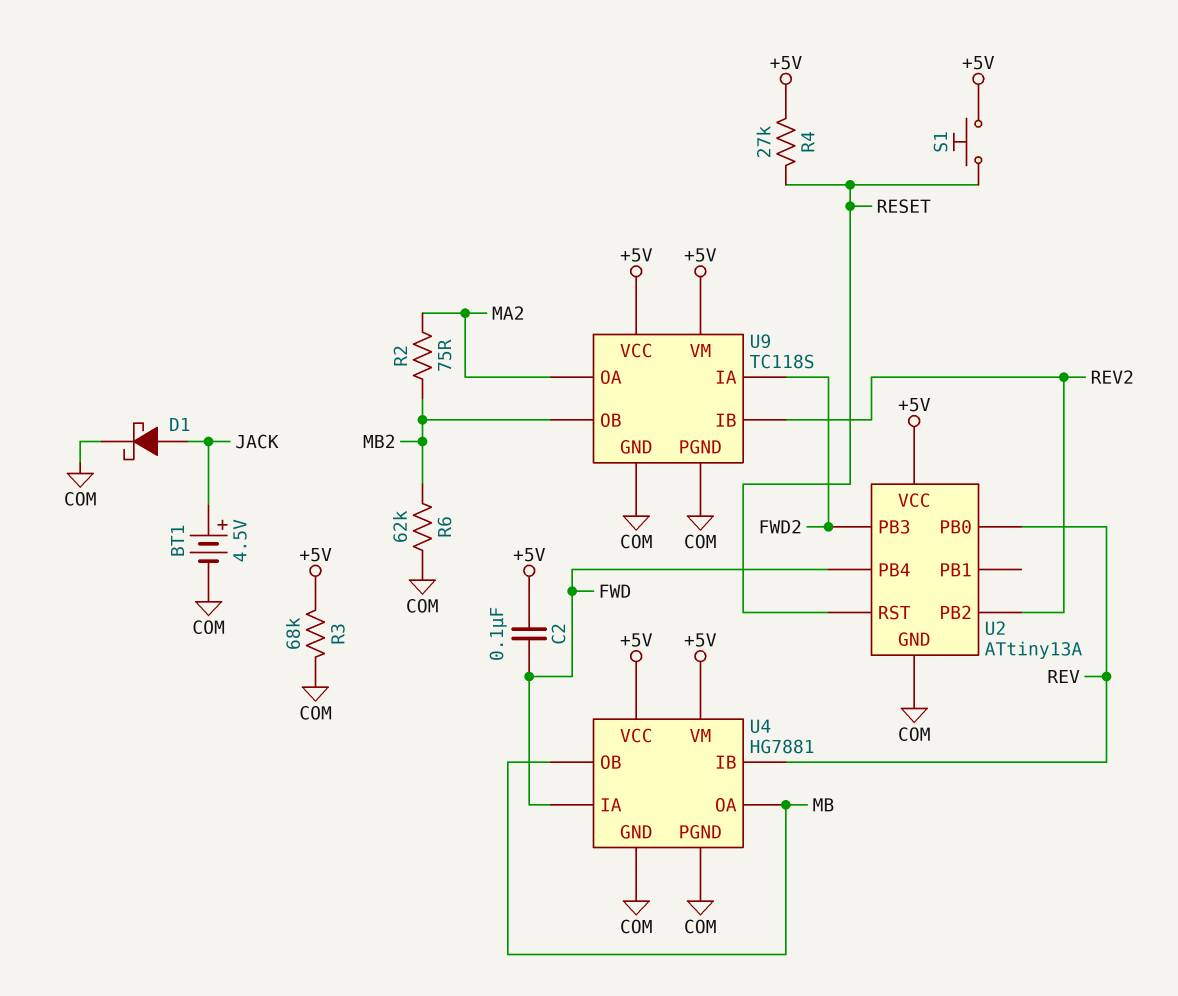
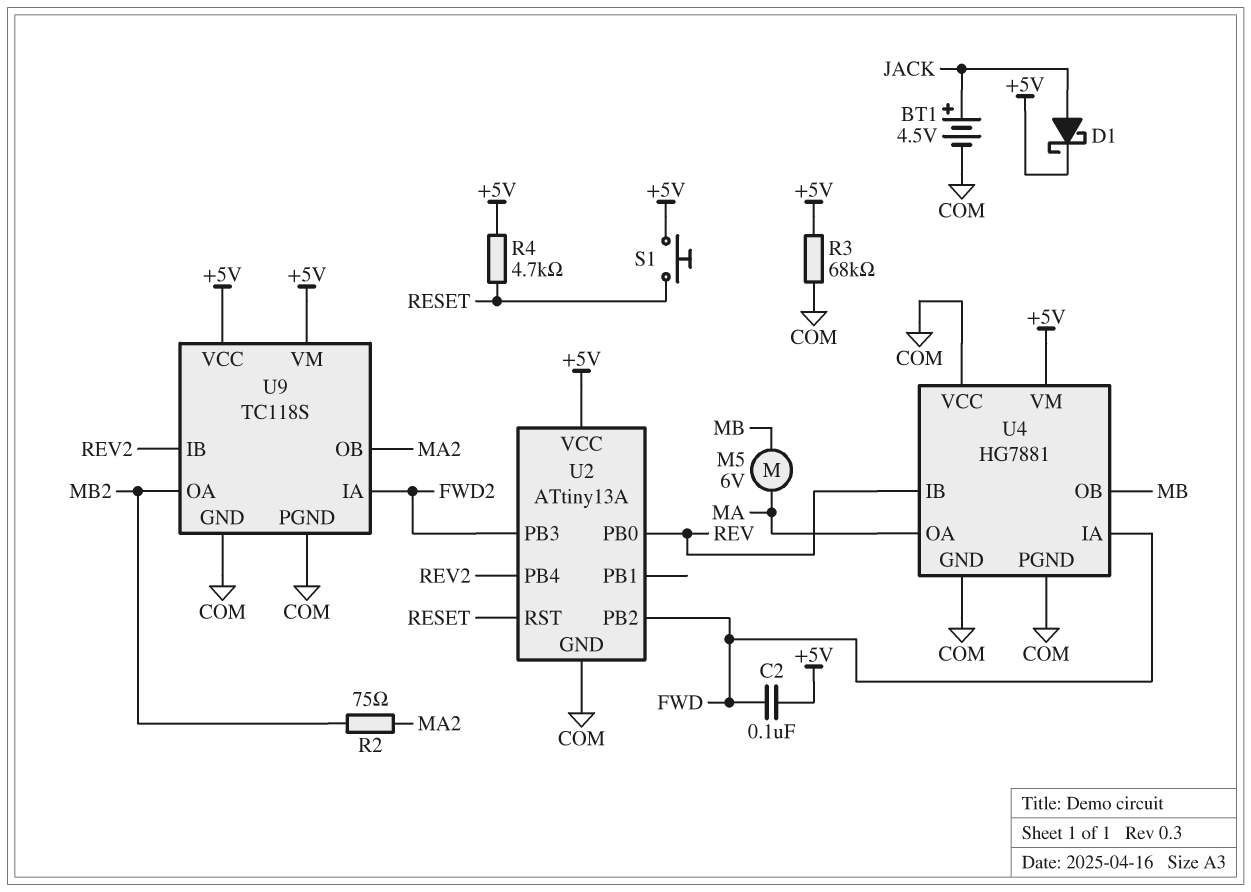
D1: schottky (A JACK, K COM) -> schottky (A JACK, K +5V)
M5: none -> motor 6V (MA, MB)
R4: 27k (+5V, RESET) -> 4.7k (+5V, RESET)
R6: 62k (COM, MB2) -> none
U2 pin PB2: REV2 -> FWD
U2 pin PB4: FWD -> REV2
U4 pin OA: MB -> MA
U4 pin VCC: +5V -> COM
U9 pin OA: MA2 -> MB2
U9 pin OB: MB2 -> MA2

